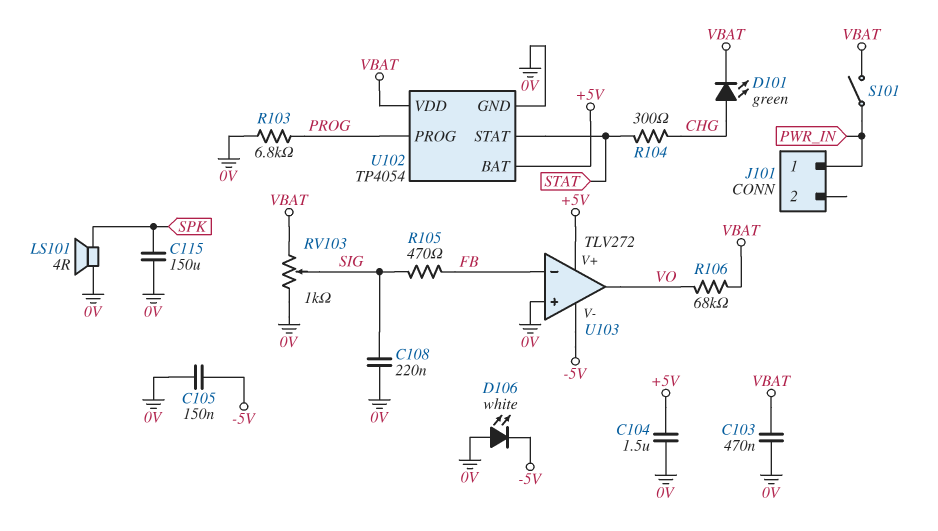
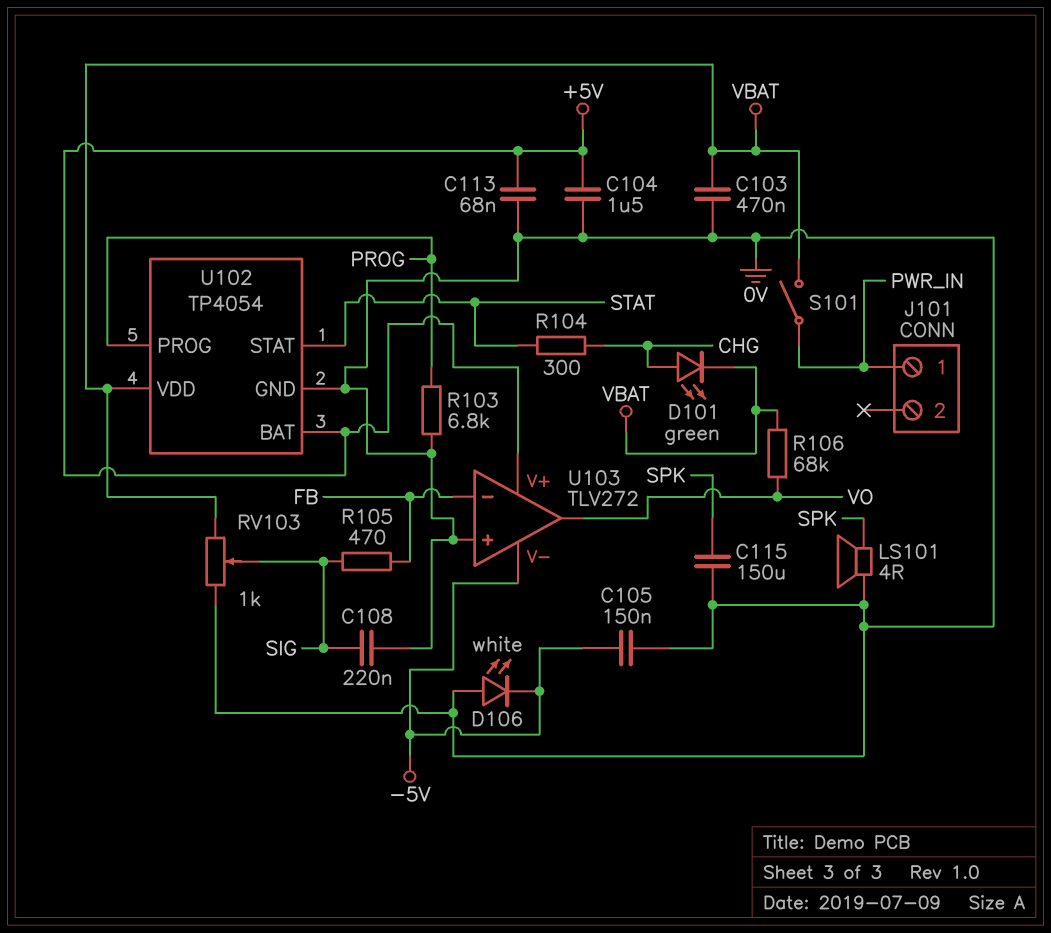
C113: none -> 68nF (+5V, 0V)

